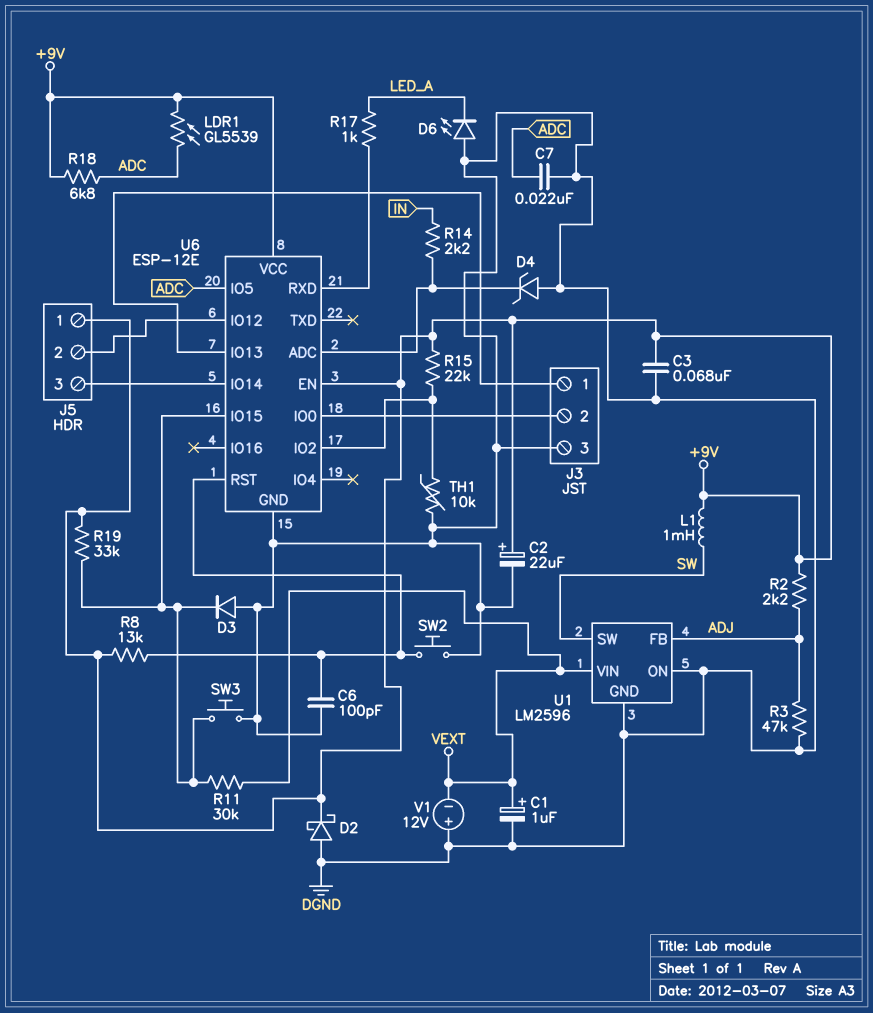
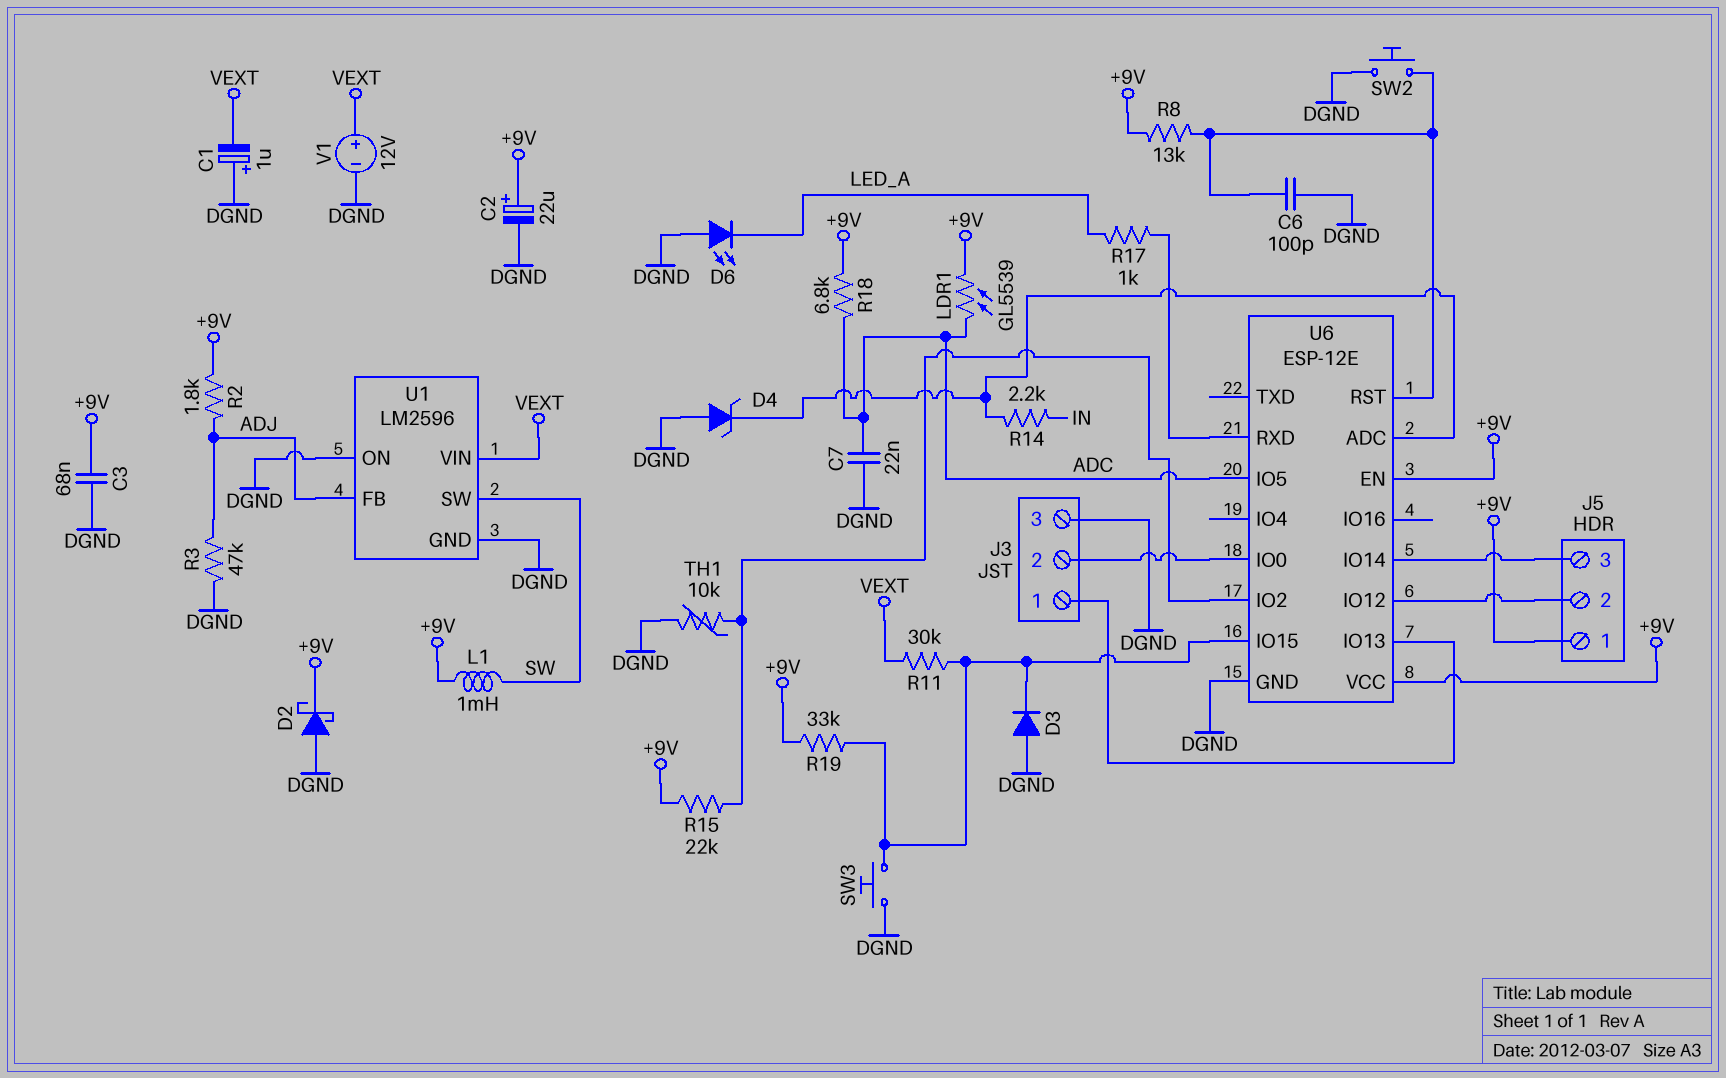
C1: 1uF (plus VEXT, minus DGND) -> 1uF (plus DGND, minus VEXT)
R2: 2.2k (+9V, ADJ) -> 1.8k (+9V, ADJ)
V1: 12V (plus DGND, minus VEXT) -> 12V (plus VEXT, minus DGND)

